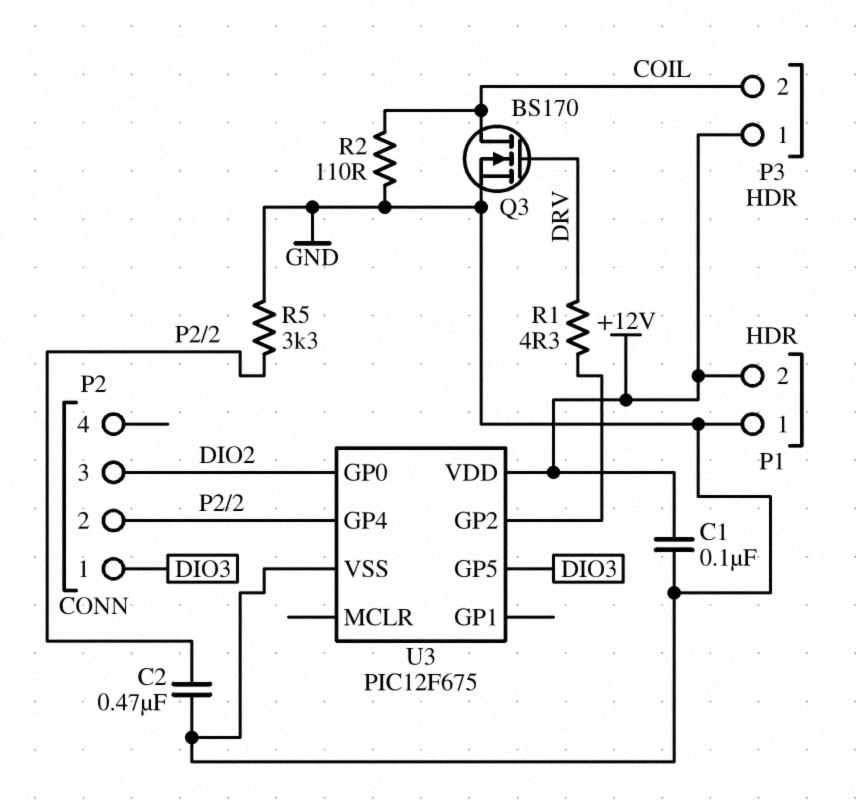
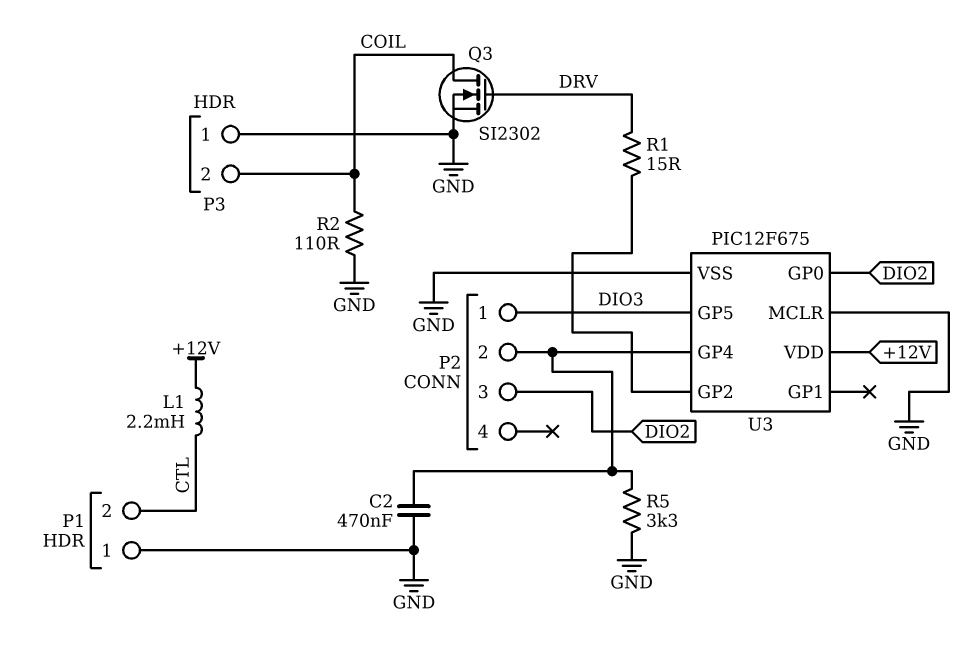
C1: 100nF (+12V, GND) -> none
L1: none -> 2.2mH (+12V, CTL)
P1 pin 2: +12V -> CTL
P3 pin 1: +12V -> GND
Q3: NMOS BS170 (G DRV, D COIL, S GND) -> NMOS SI2302 (G DRV, D COIL, S GND)
R1: 4.3 (DRV, U3/GP2) -> 15 (DRV, U3/GP2)
U3 pin MCLR: none -> GND

